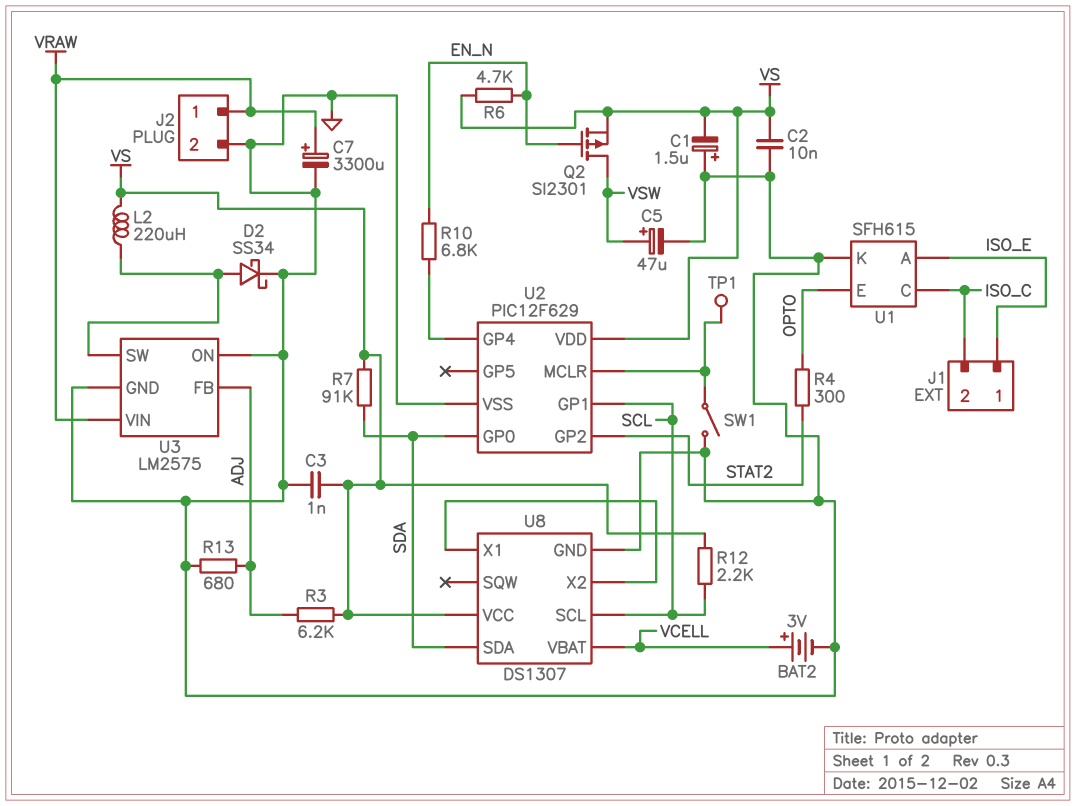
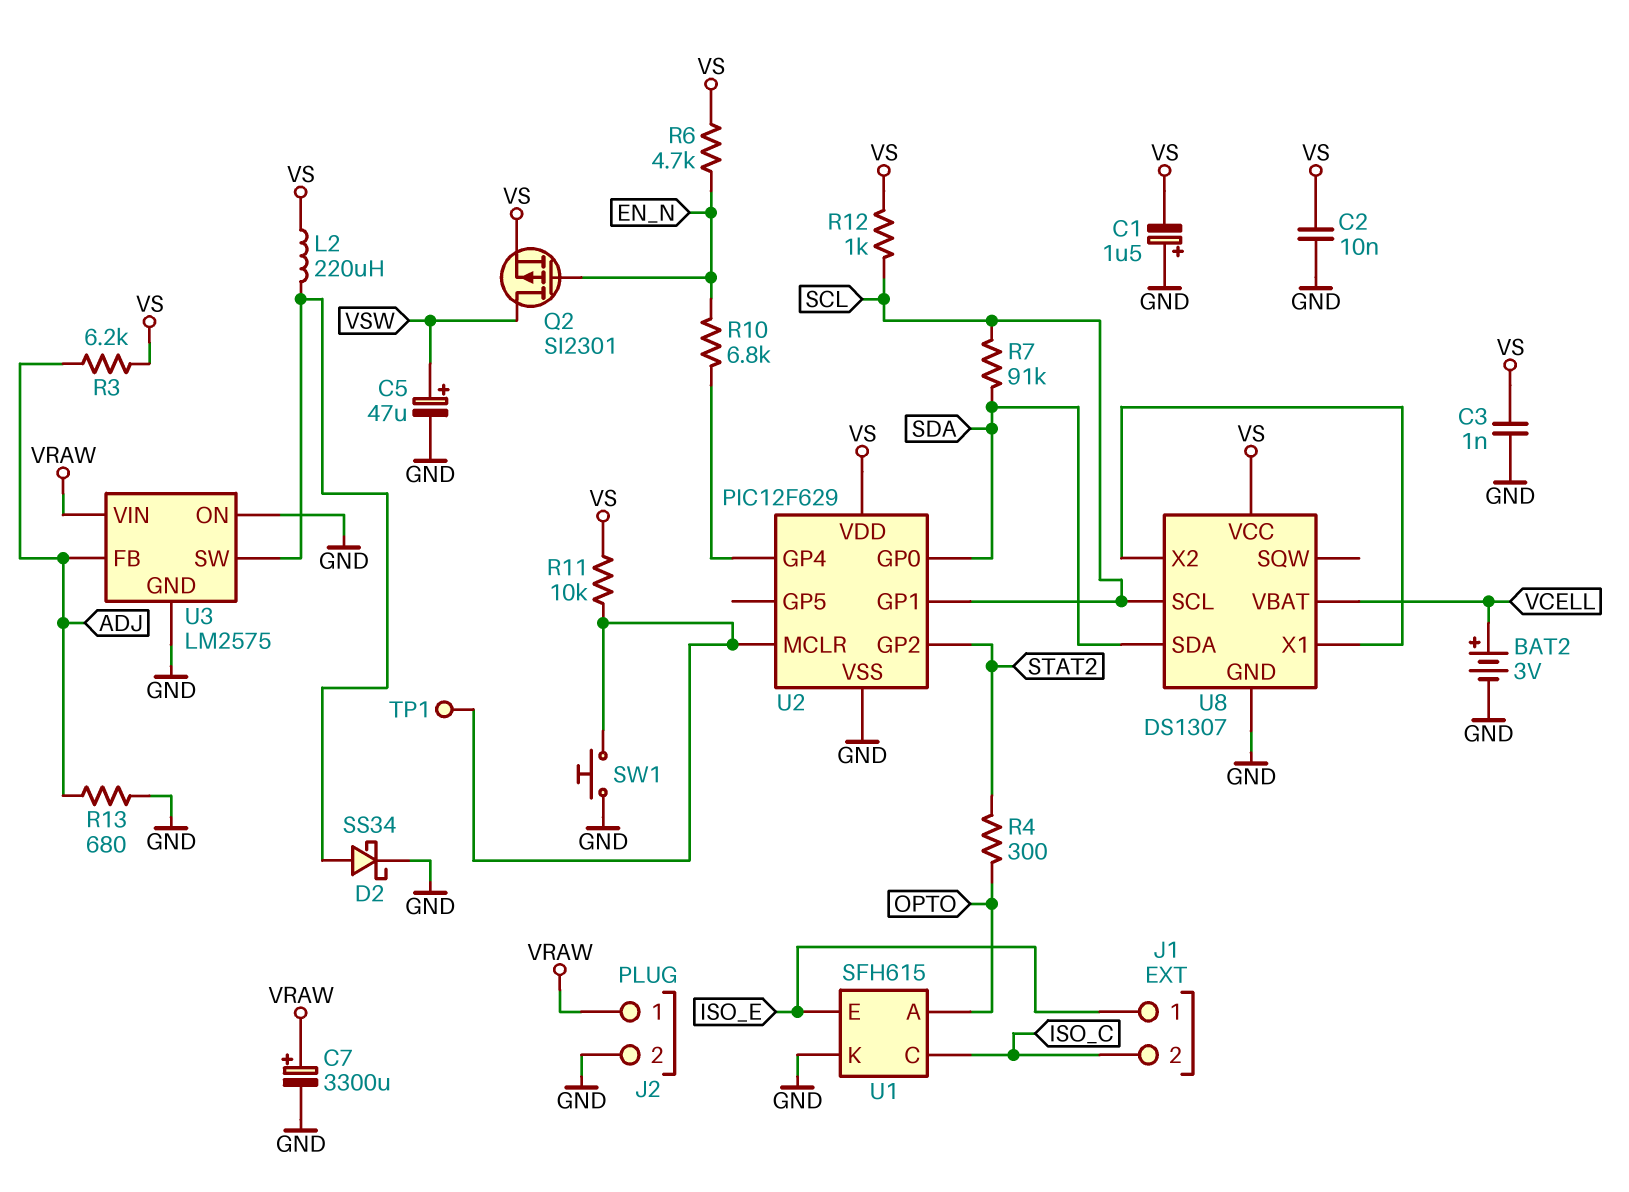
R7: 91k (SDA, VS) -> 91k (SCL, SDA)
R11: none -> 10k (U2/MCLR, VS)
R12: 2.2k (SCL, VS) -> 1k (SCL, VS)
SW1: switch (GND, U2/MCLR) -> button (GND, U2/MCLR)
U1 pin A: ISO_E -> OPTO
U1 pin E: OPTO -> ISO_E

